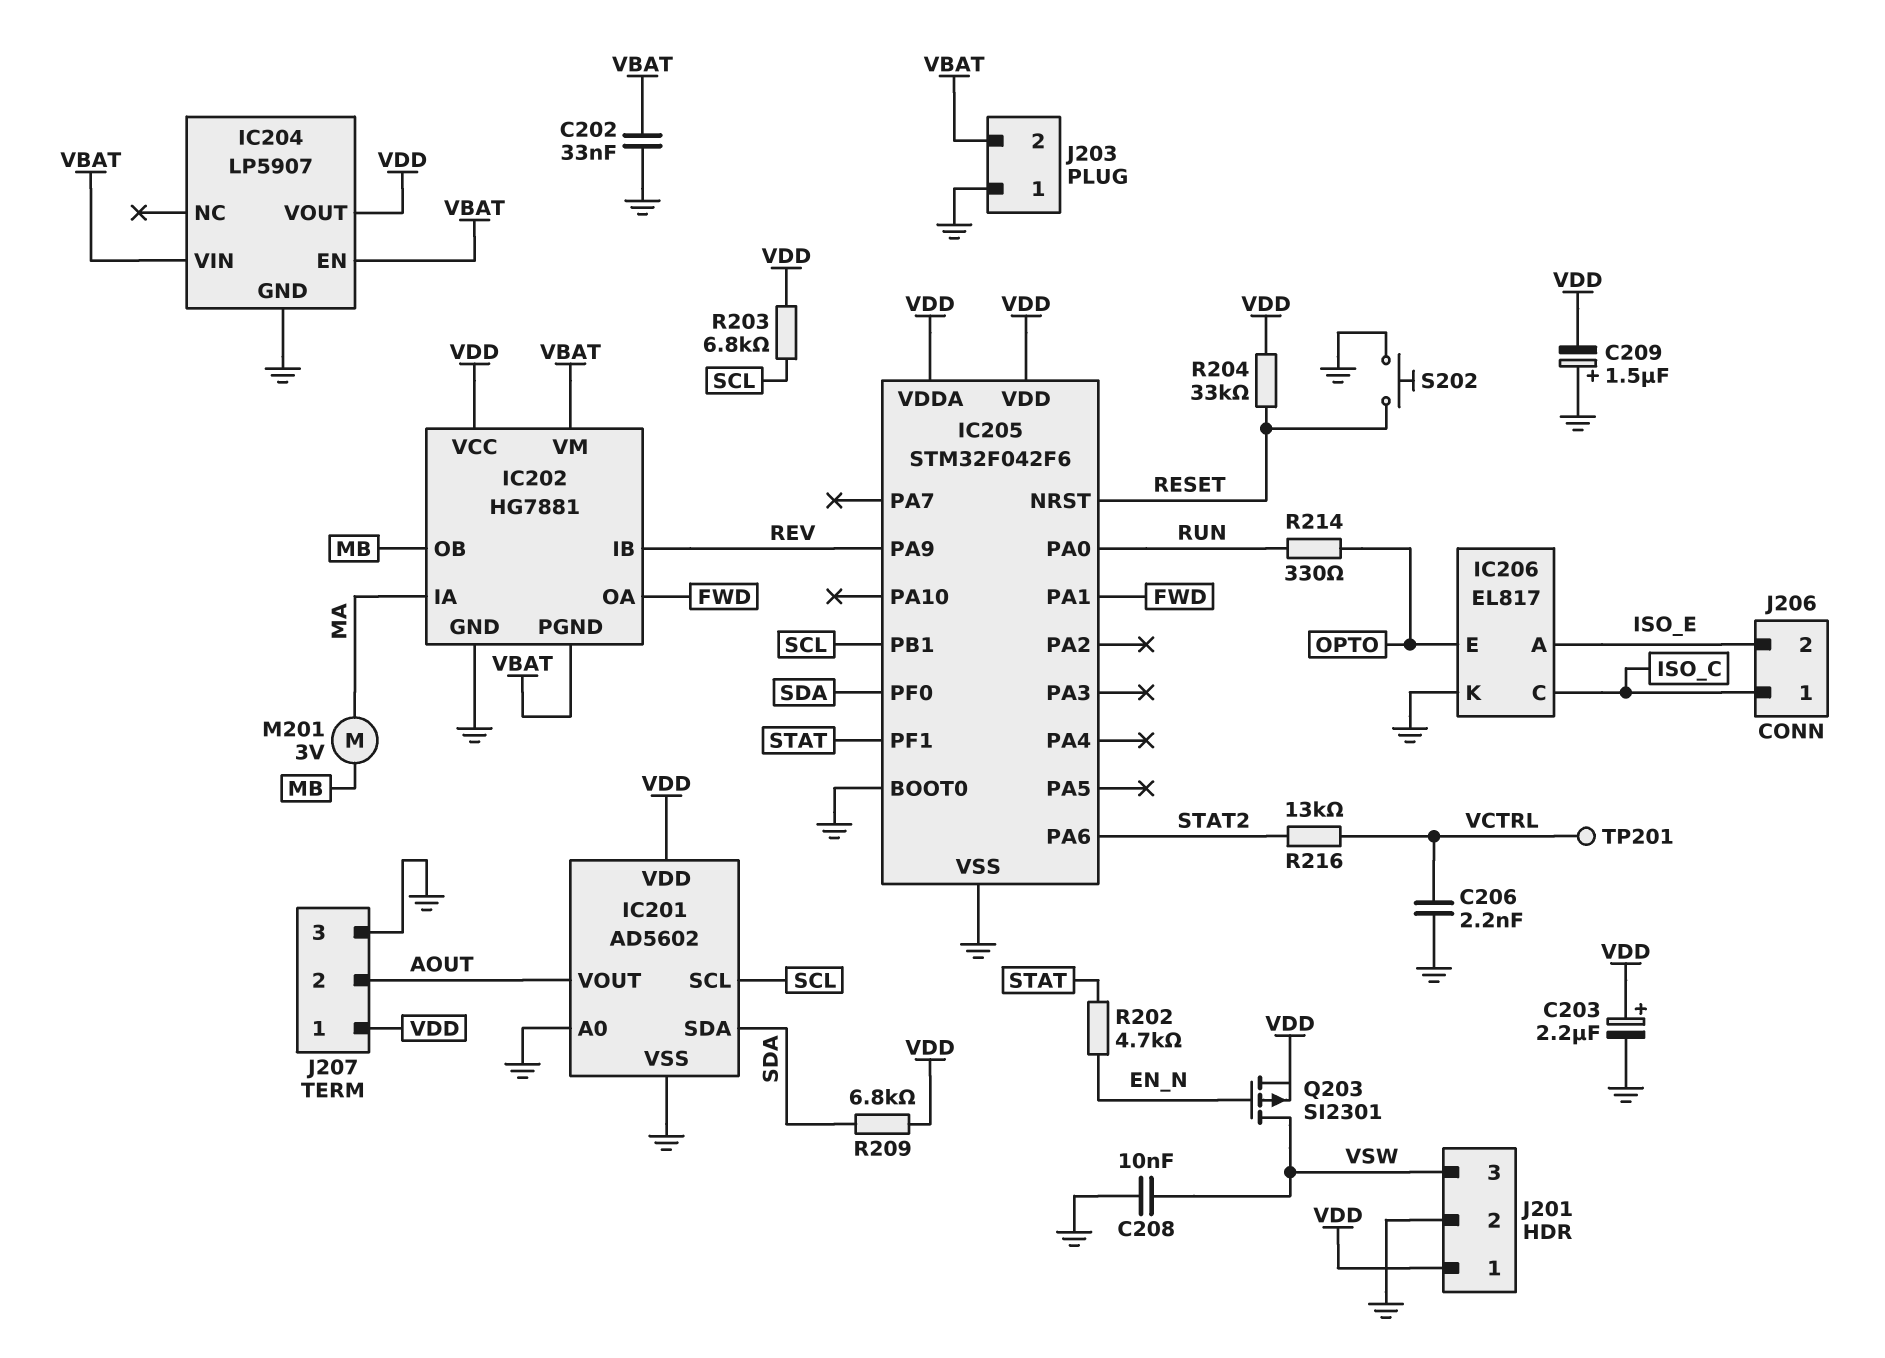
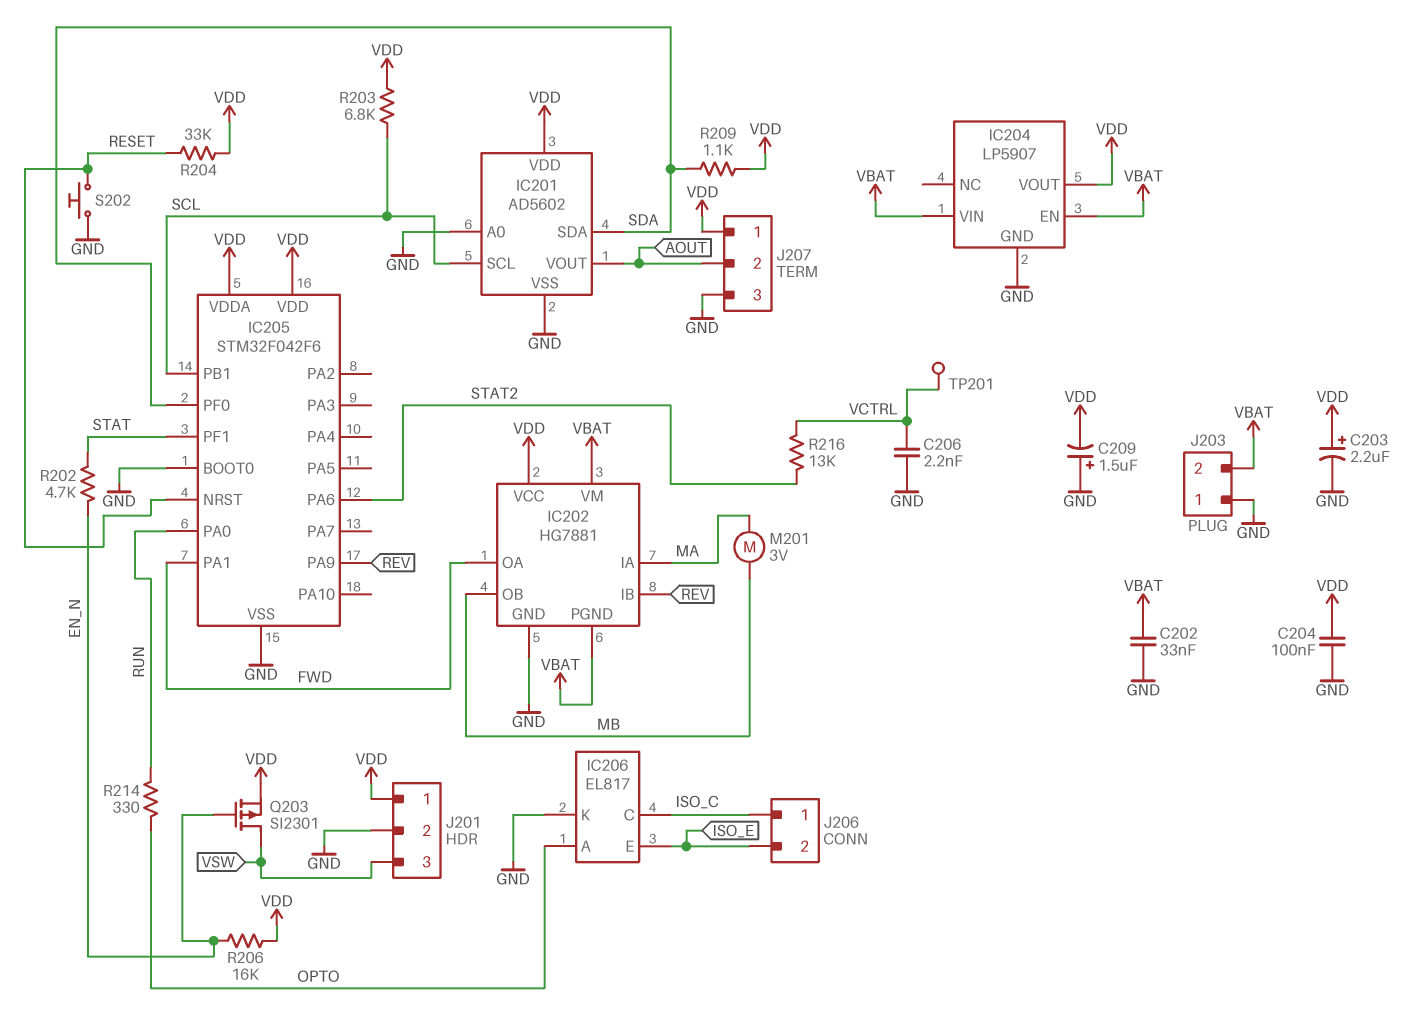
C204: none -> 100nF (GND, VDD)
C208: 10nF (GND, VSW) -> none
IC206 pin A: ISO_E -> OPTO
IC206 pin E: OPTO -> ISO_E
R206: none -> 16k (EN_N, VDD)
R209: 6.8k (SDA, VDD) -> 1.1k (SDA, VDD)

